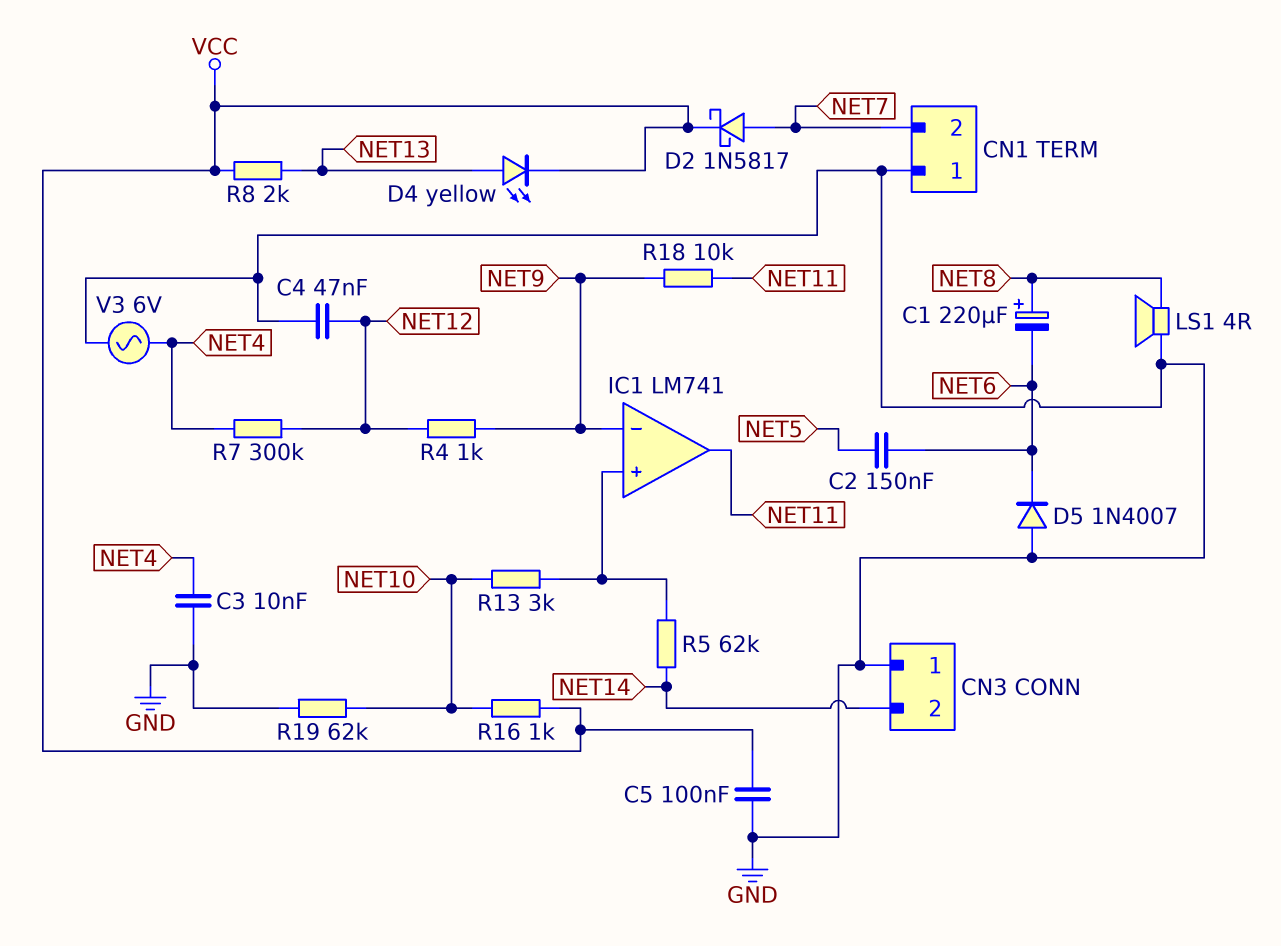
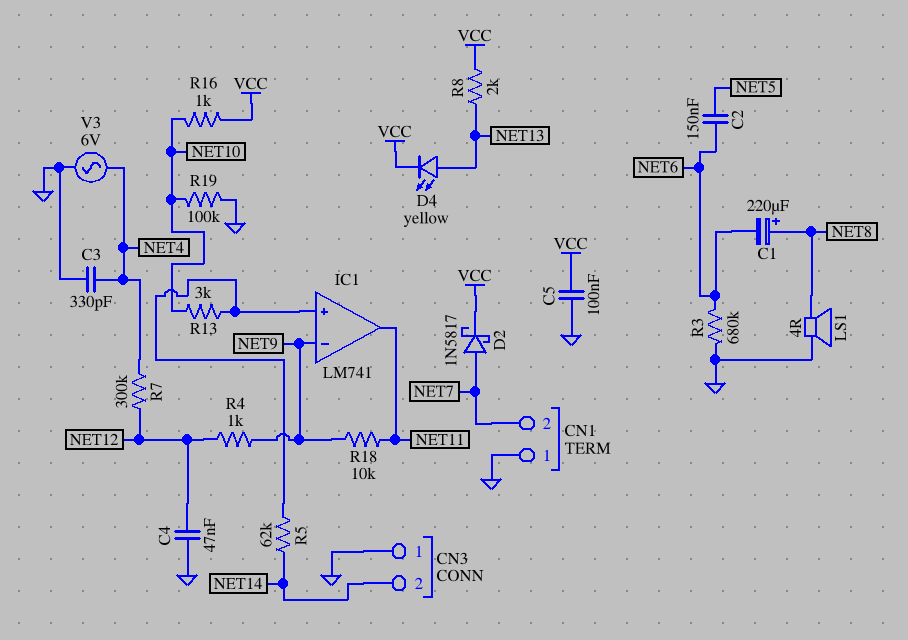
C3: 10nF (GND, NET4) -> 330pF (GND, NET4)
D5: diode 1N4007 (A GND, K NET6) -> none
R3: none -> 680k (GND, NET6)
R19: 62k (GND, NET10) -> 100k (GND, NET10)

